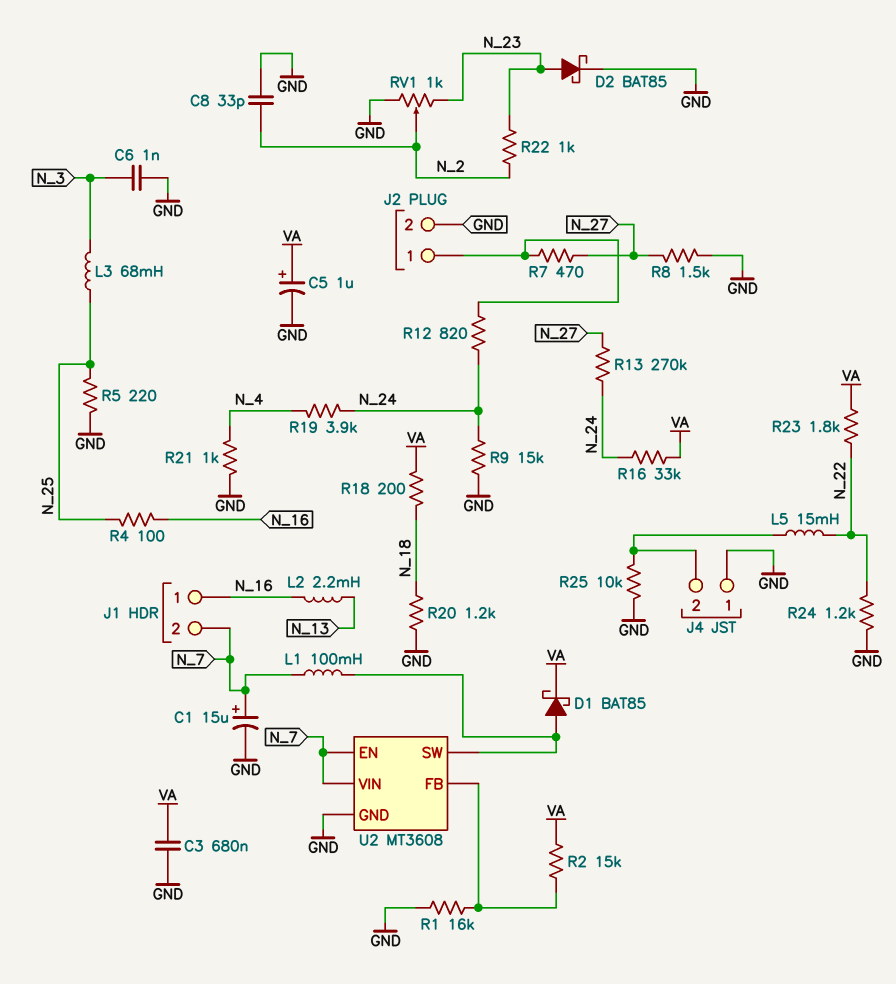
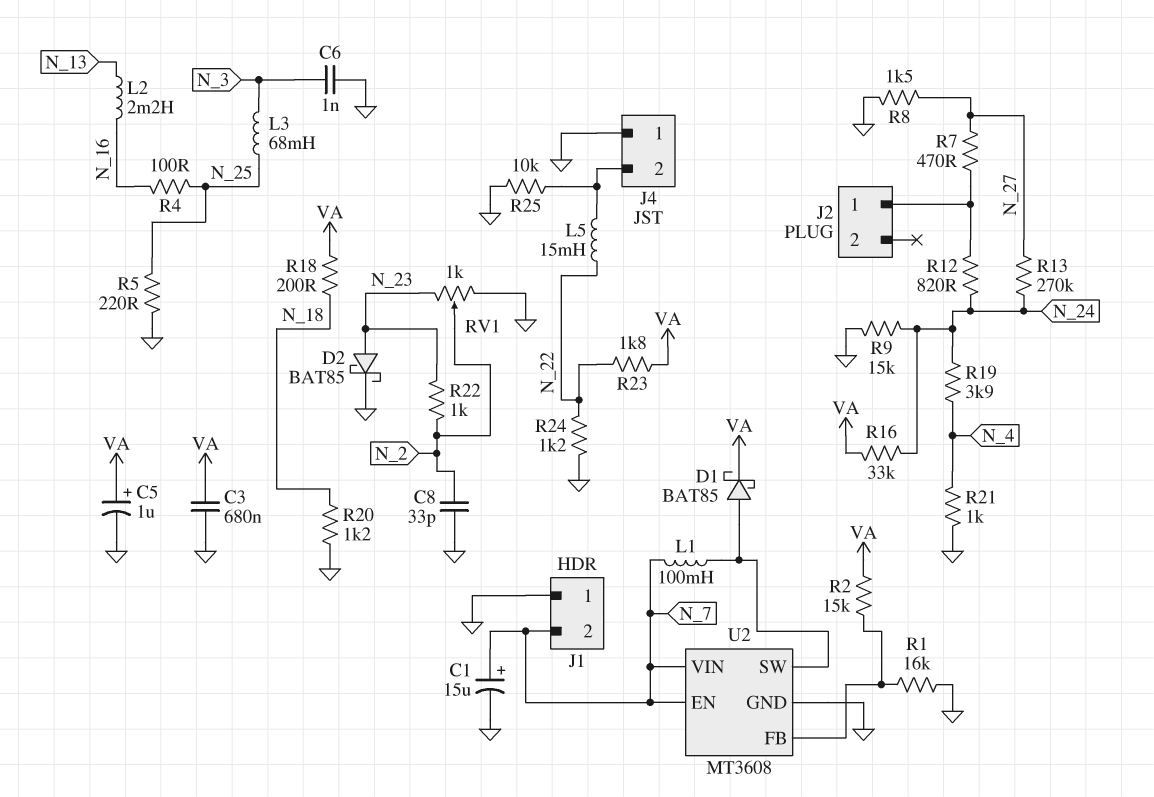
J1 pin 1: N_16 -> GND
J2 pin 2: GND -> none

